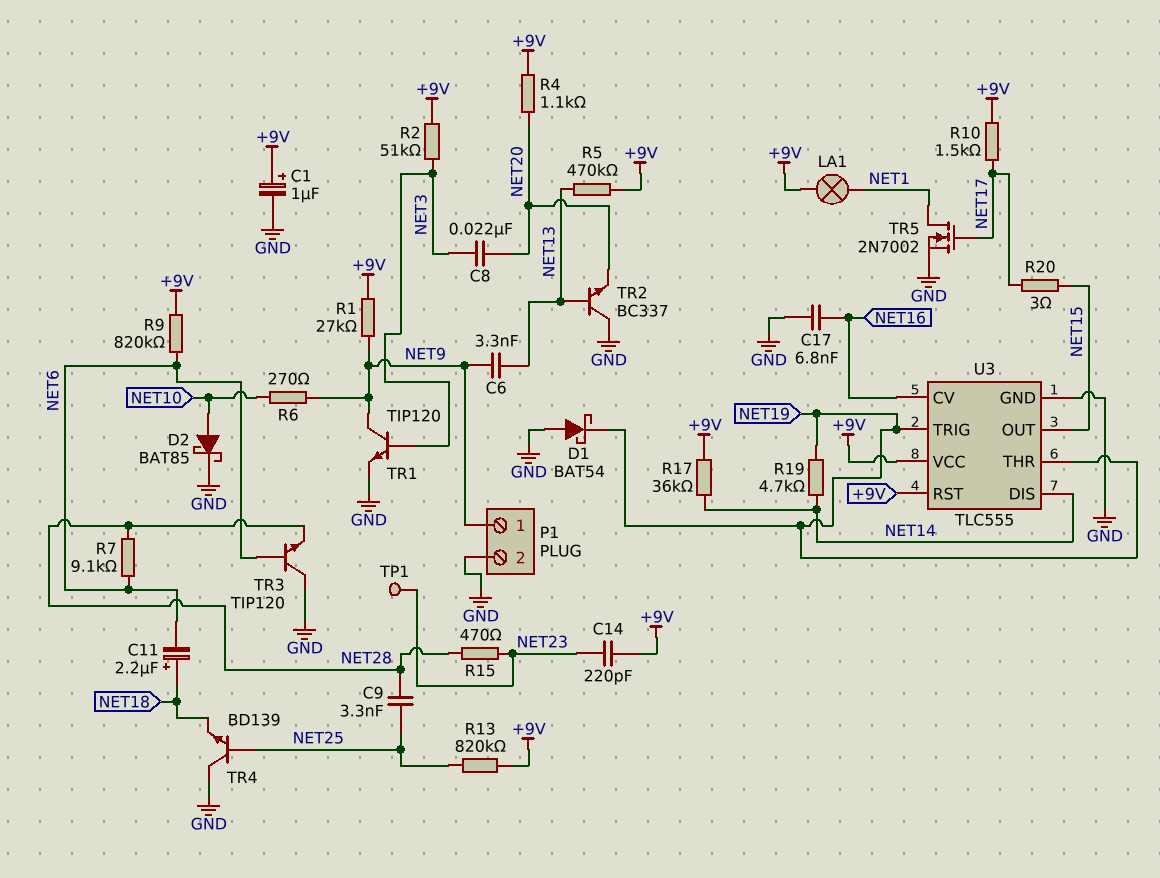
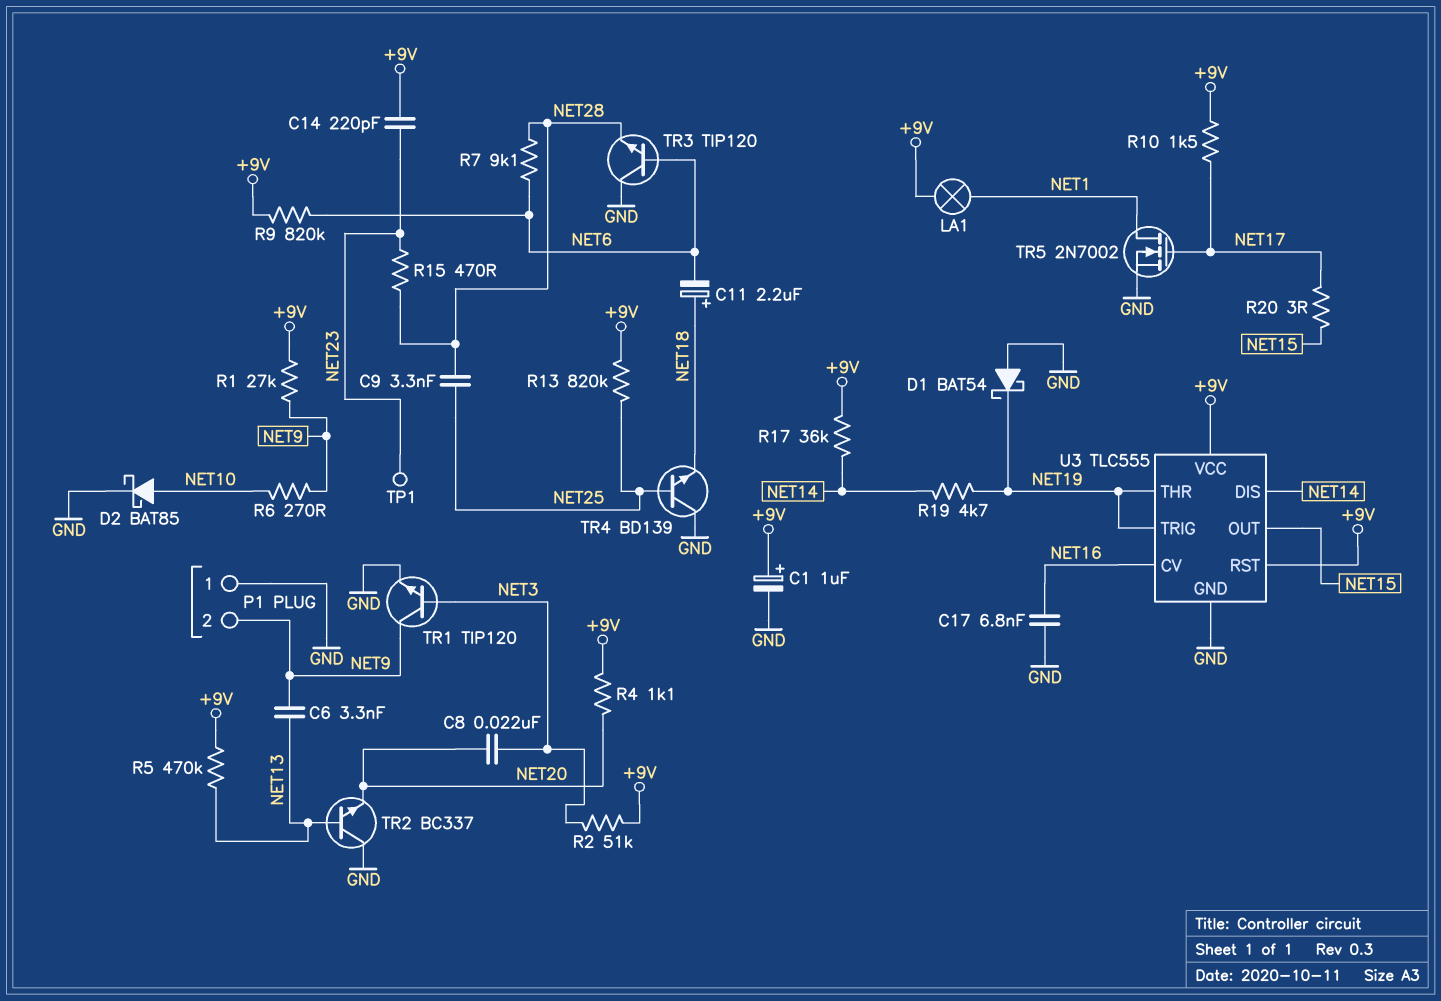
P1 pin 1: NET9 -> GND
P1 pin 2: GND -> NET9

